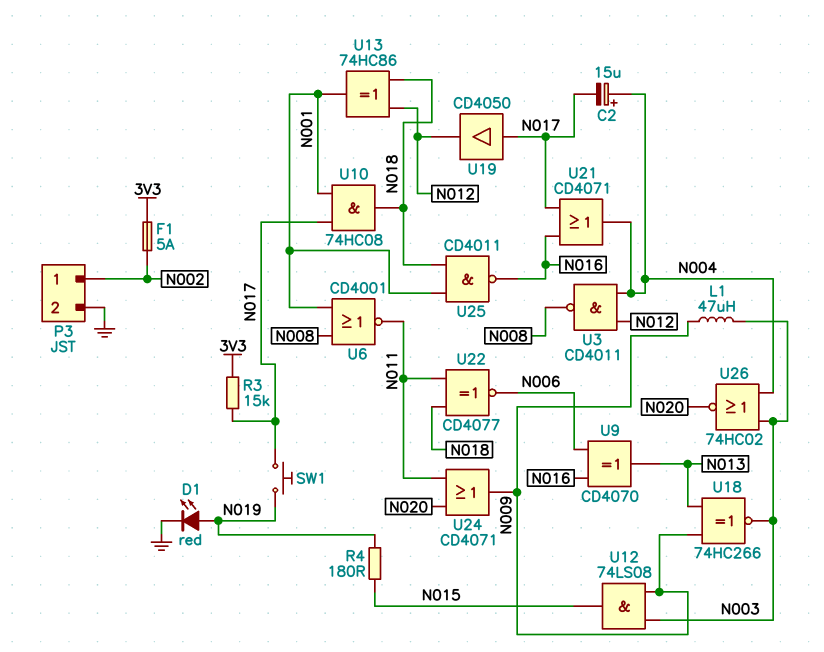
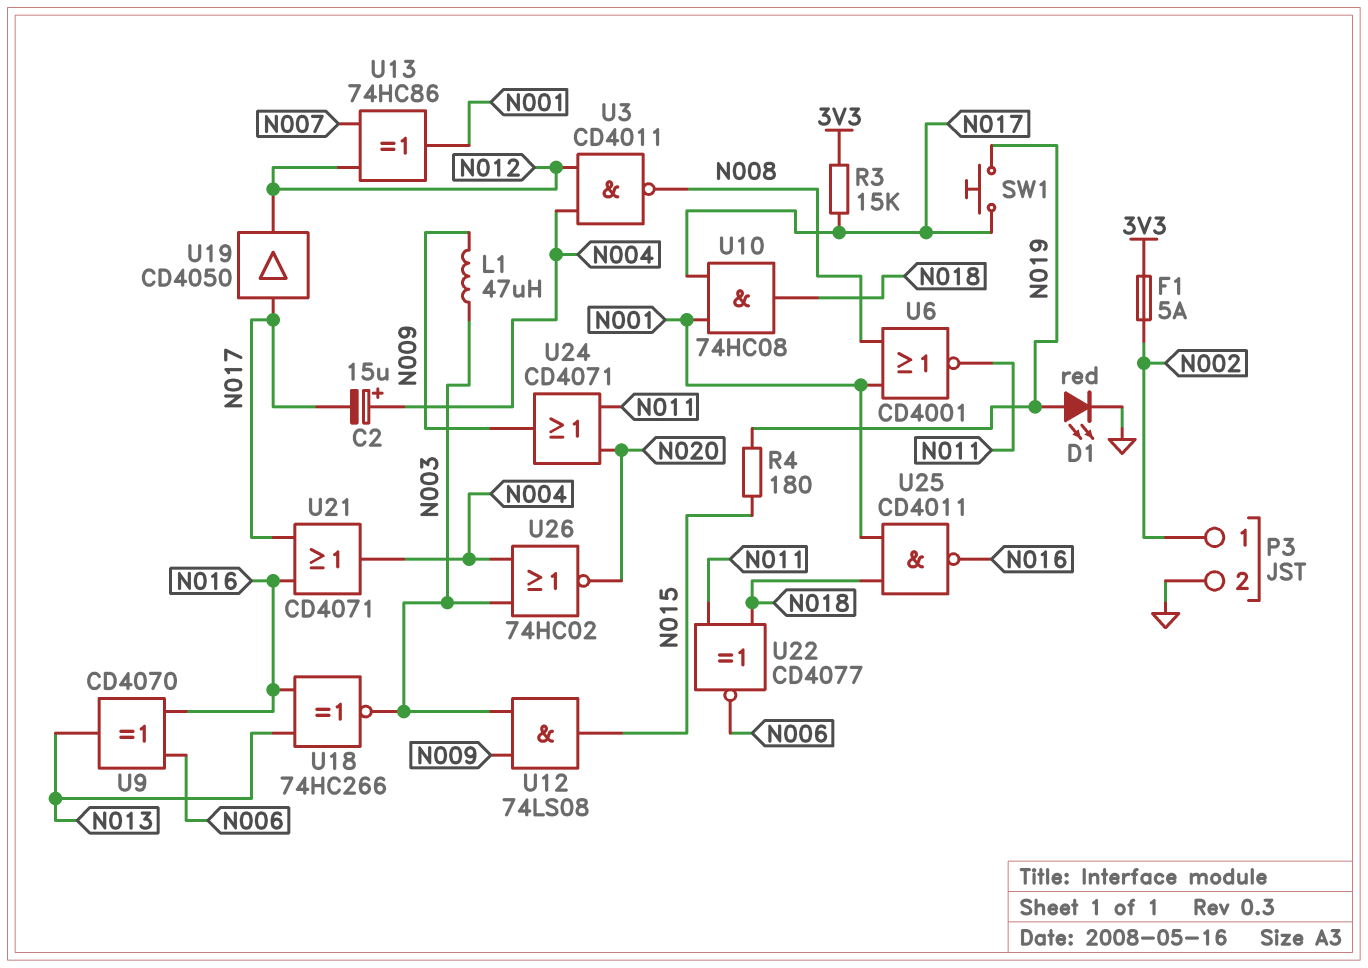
U13: XOR 74HC86 (in N012, in N018, out N001) -> XOR 74HC86 (in N007, in N012, out N001)
U18: XNOR 74HC266 (in N009, in N013, out N003) -> XNOR 74HC266 (in N013, in N016, out N003)

